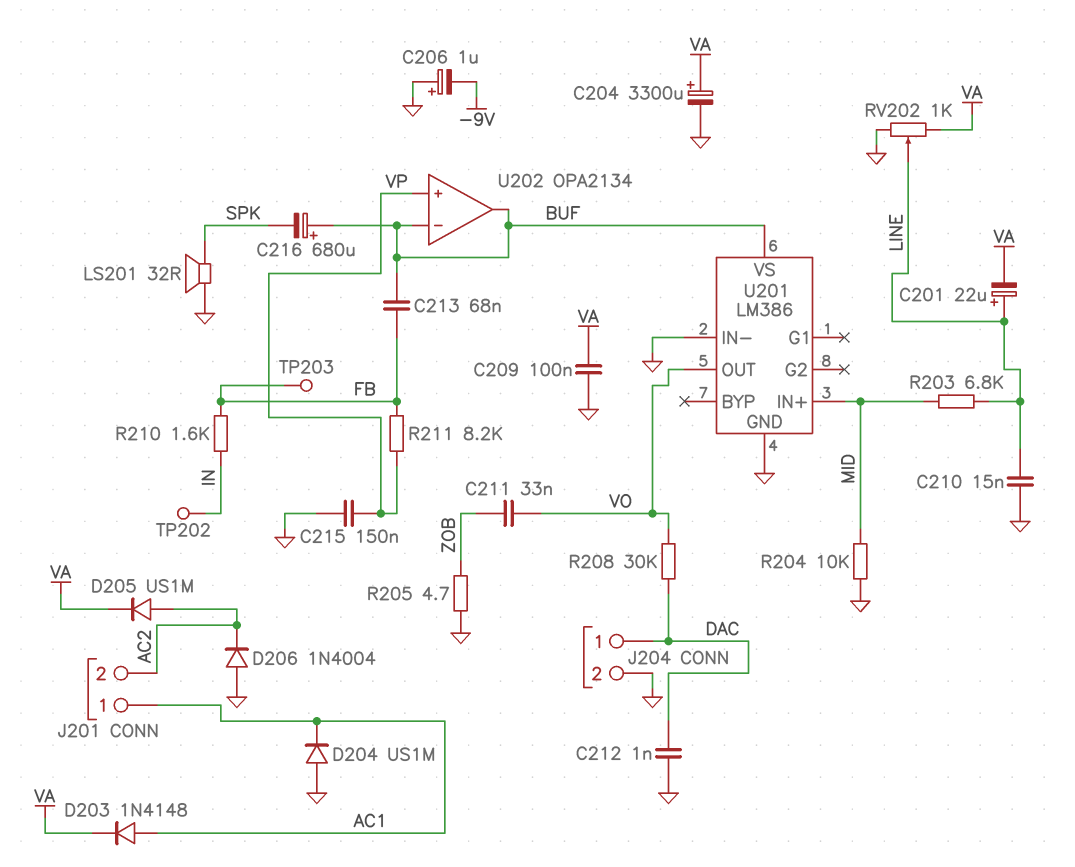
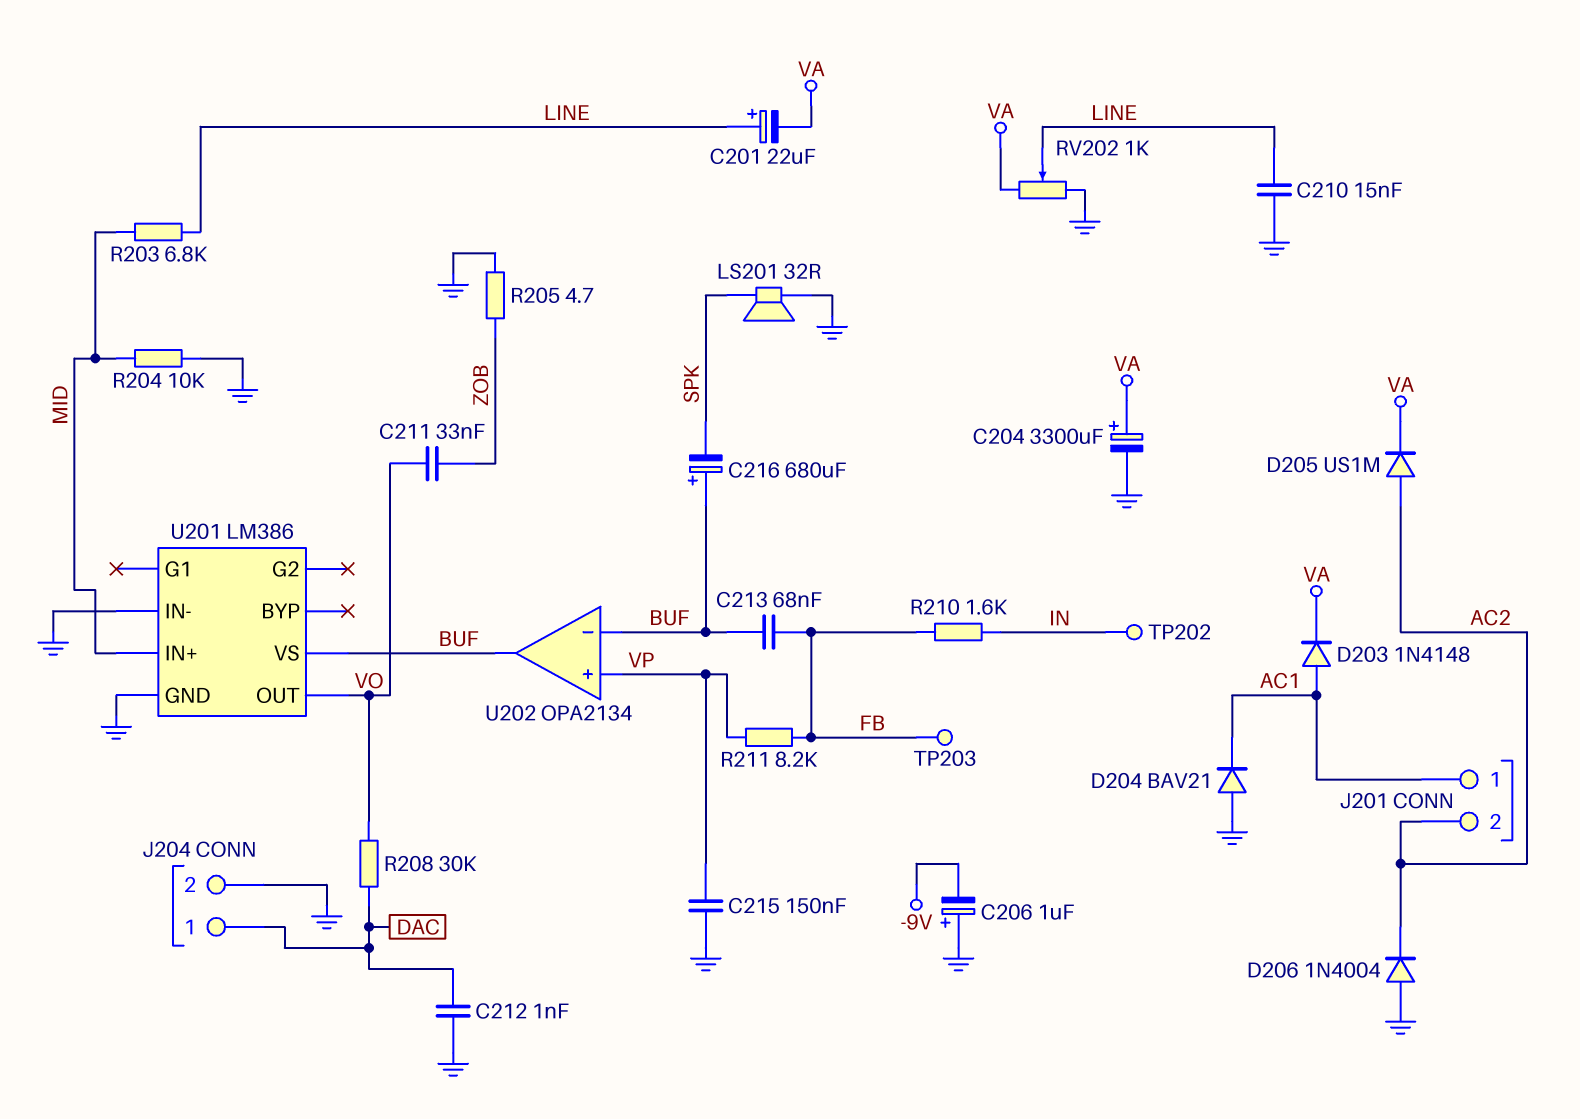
C209: 100nF (GND, VA) -> none
D204: diode US1M (A GND, K AC1) -> diode BAV21 (A GND, K AC1)

